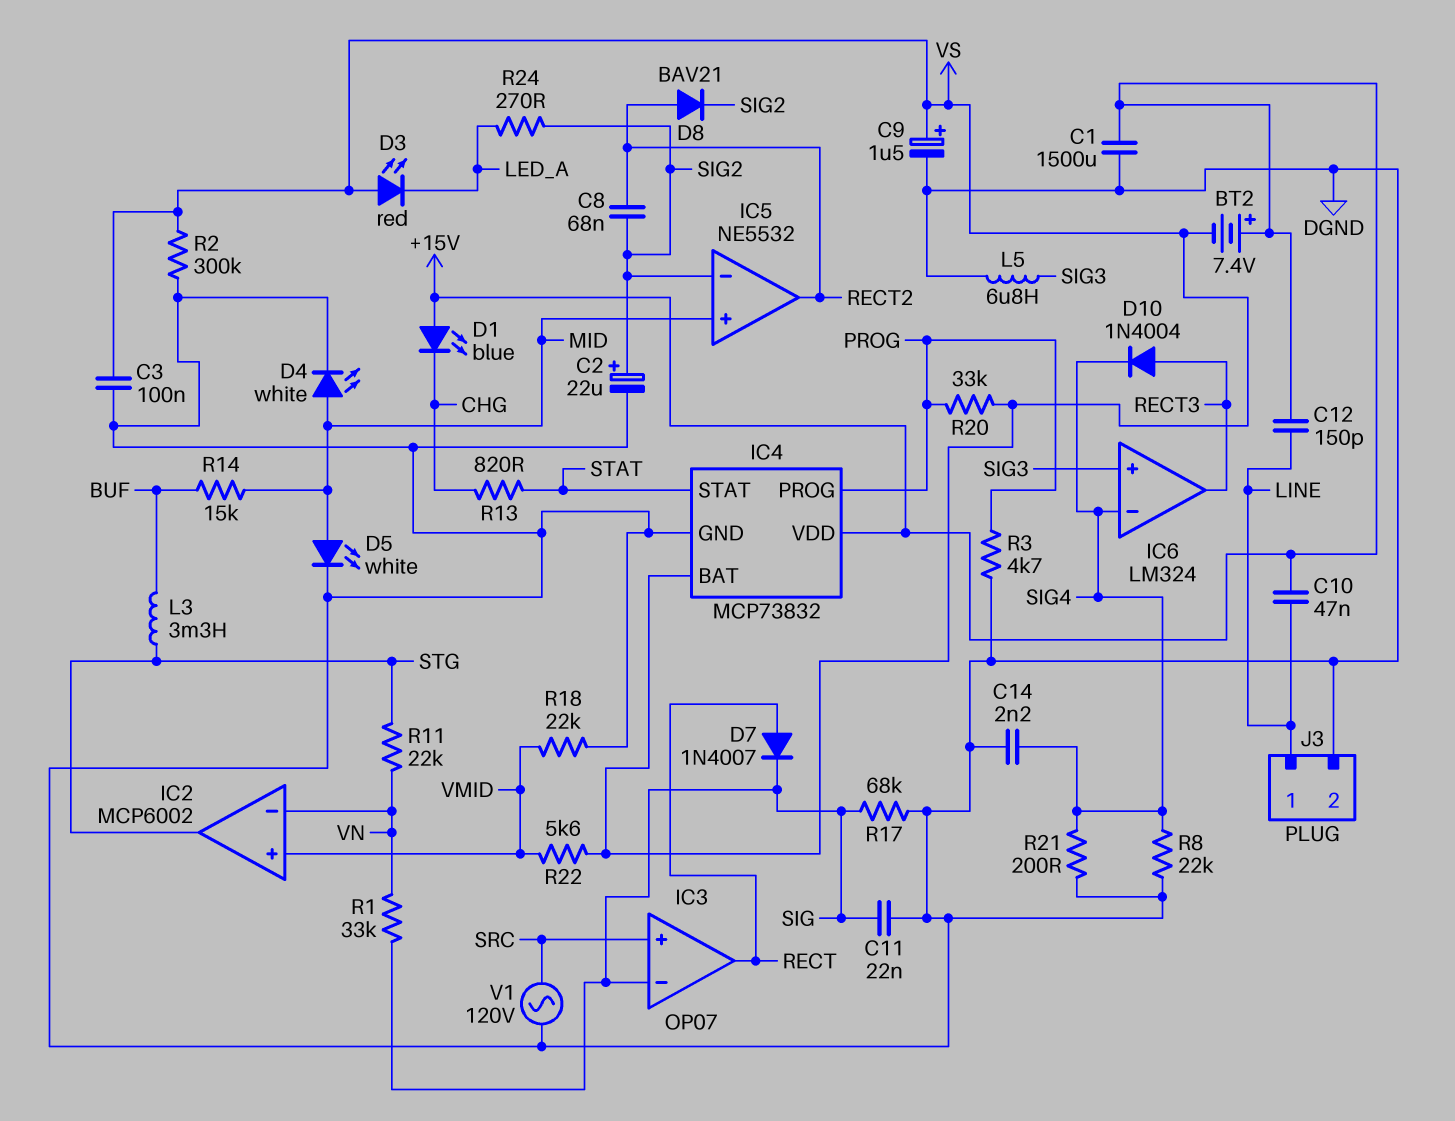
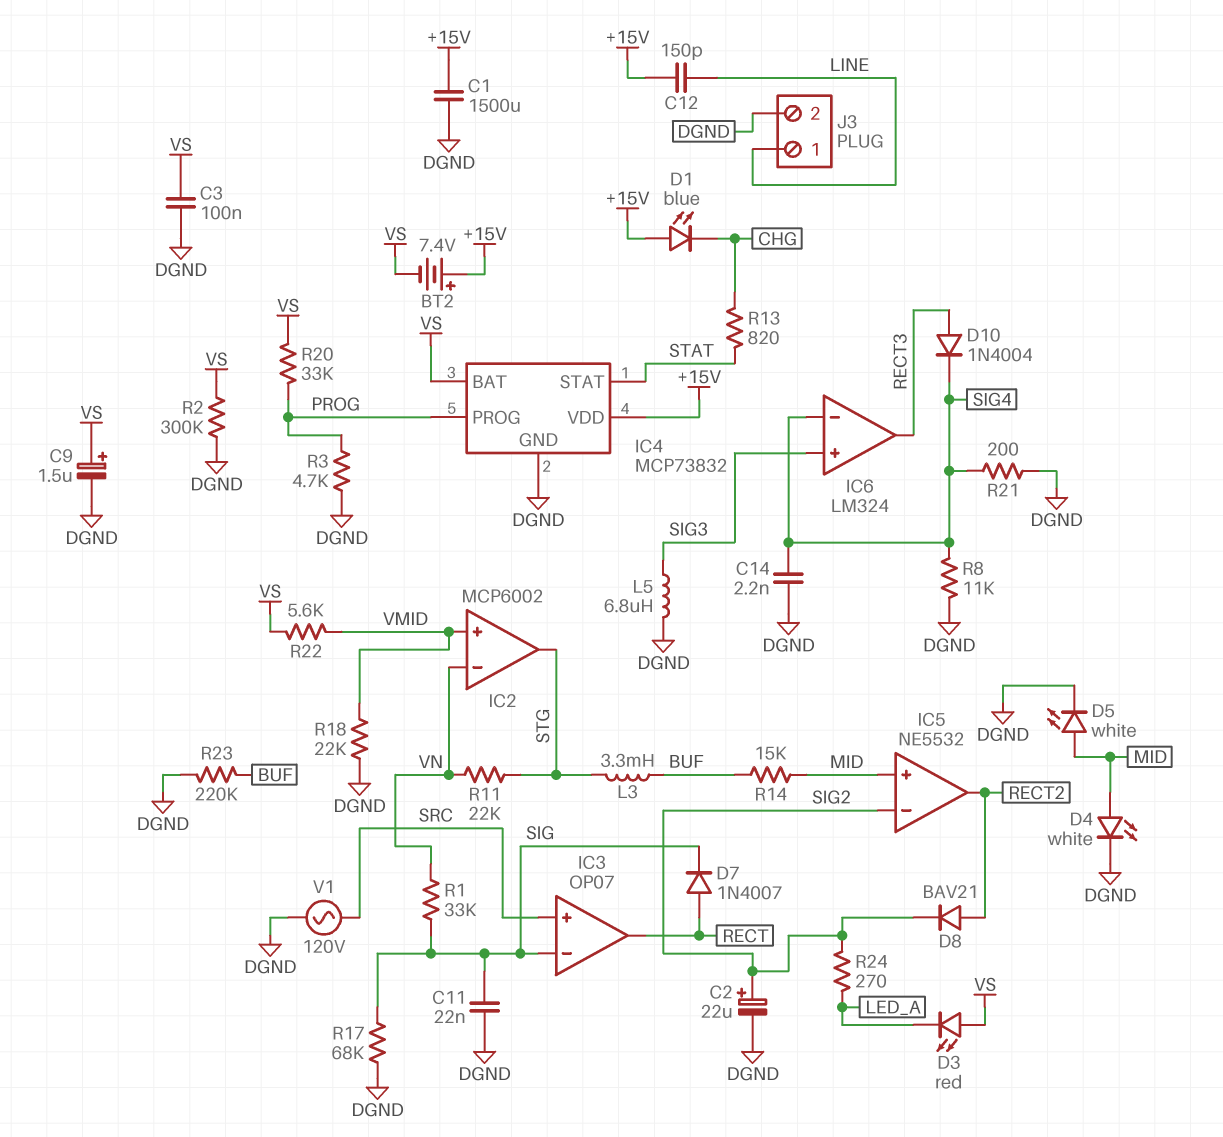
C8: 68nF (RECT2, SIG2) -> none
C10: 47nF (+15V, LINE) -> none
R8: 22k (DGND, SIG4) -> 11k (DGND, SIG4)
R23: none -> 220k (BUF, DGND)

